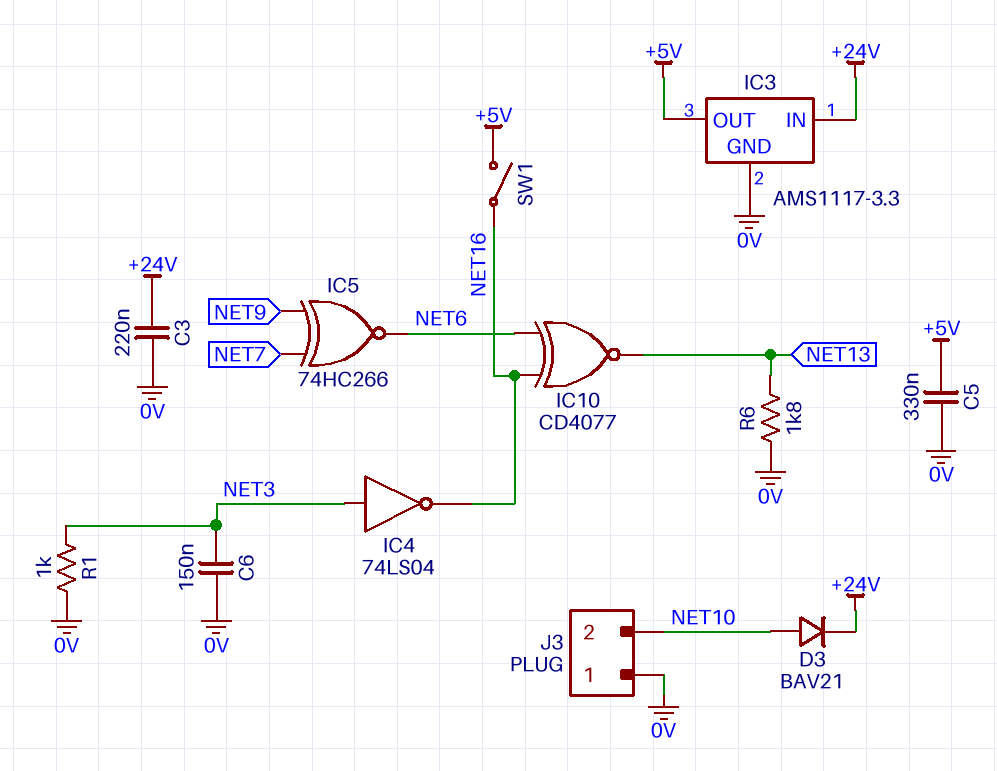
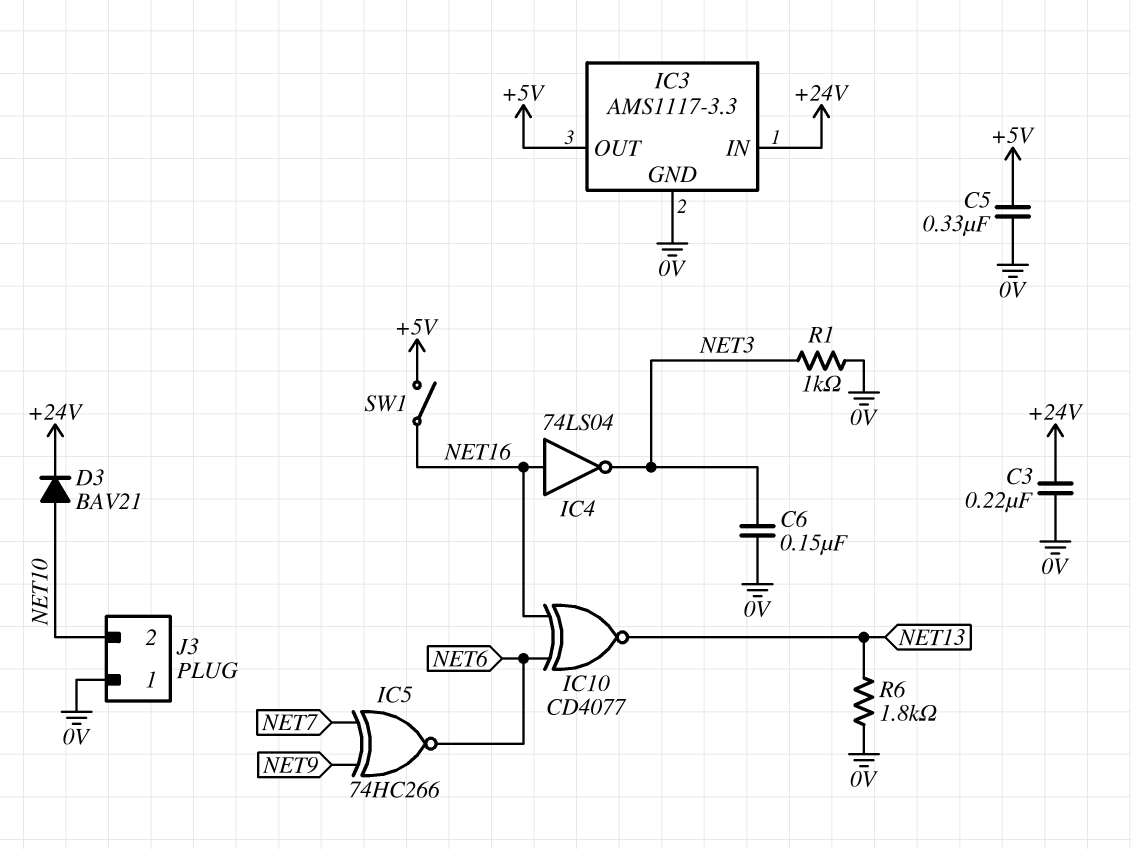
IC4: NOT 74LS04 (in NET3, out NET16) -> NOT 74LS04 (in NET16, out NET3)

